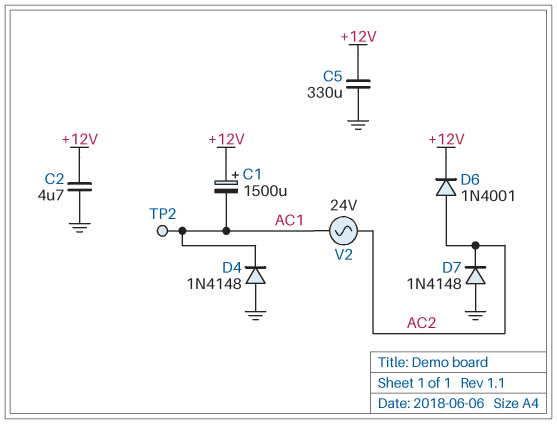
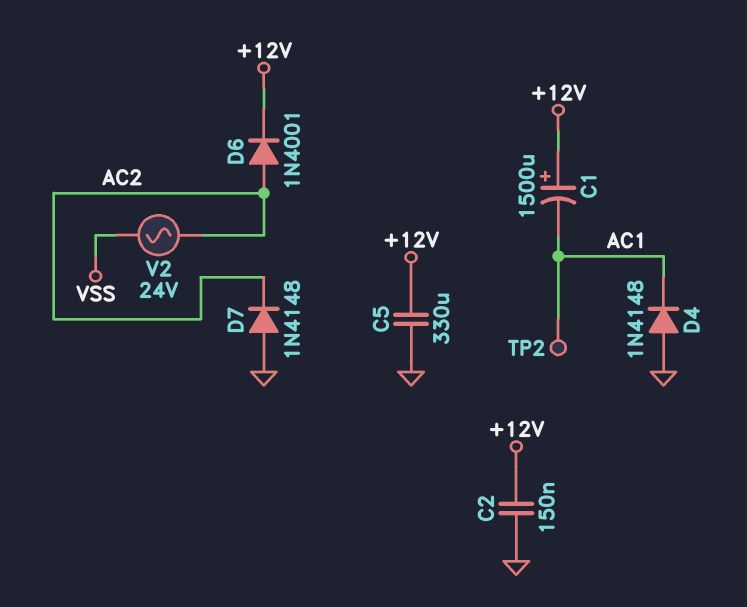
C2: 4.7uF (+12V, GND) -> 150nF (+12V, GND)
V2: AC 24V (AC1, AC2) -> AC 24V (AC2, VSS)

